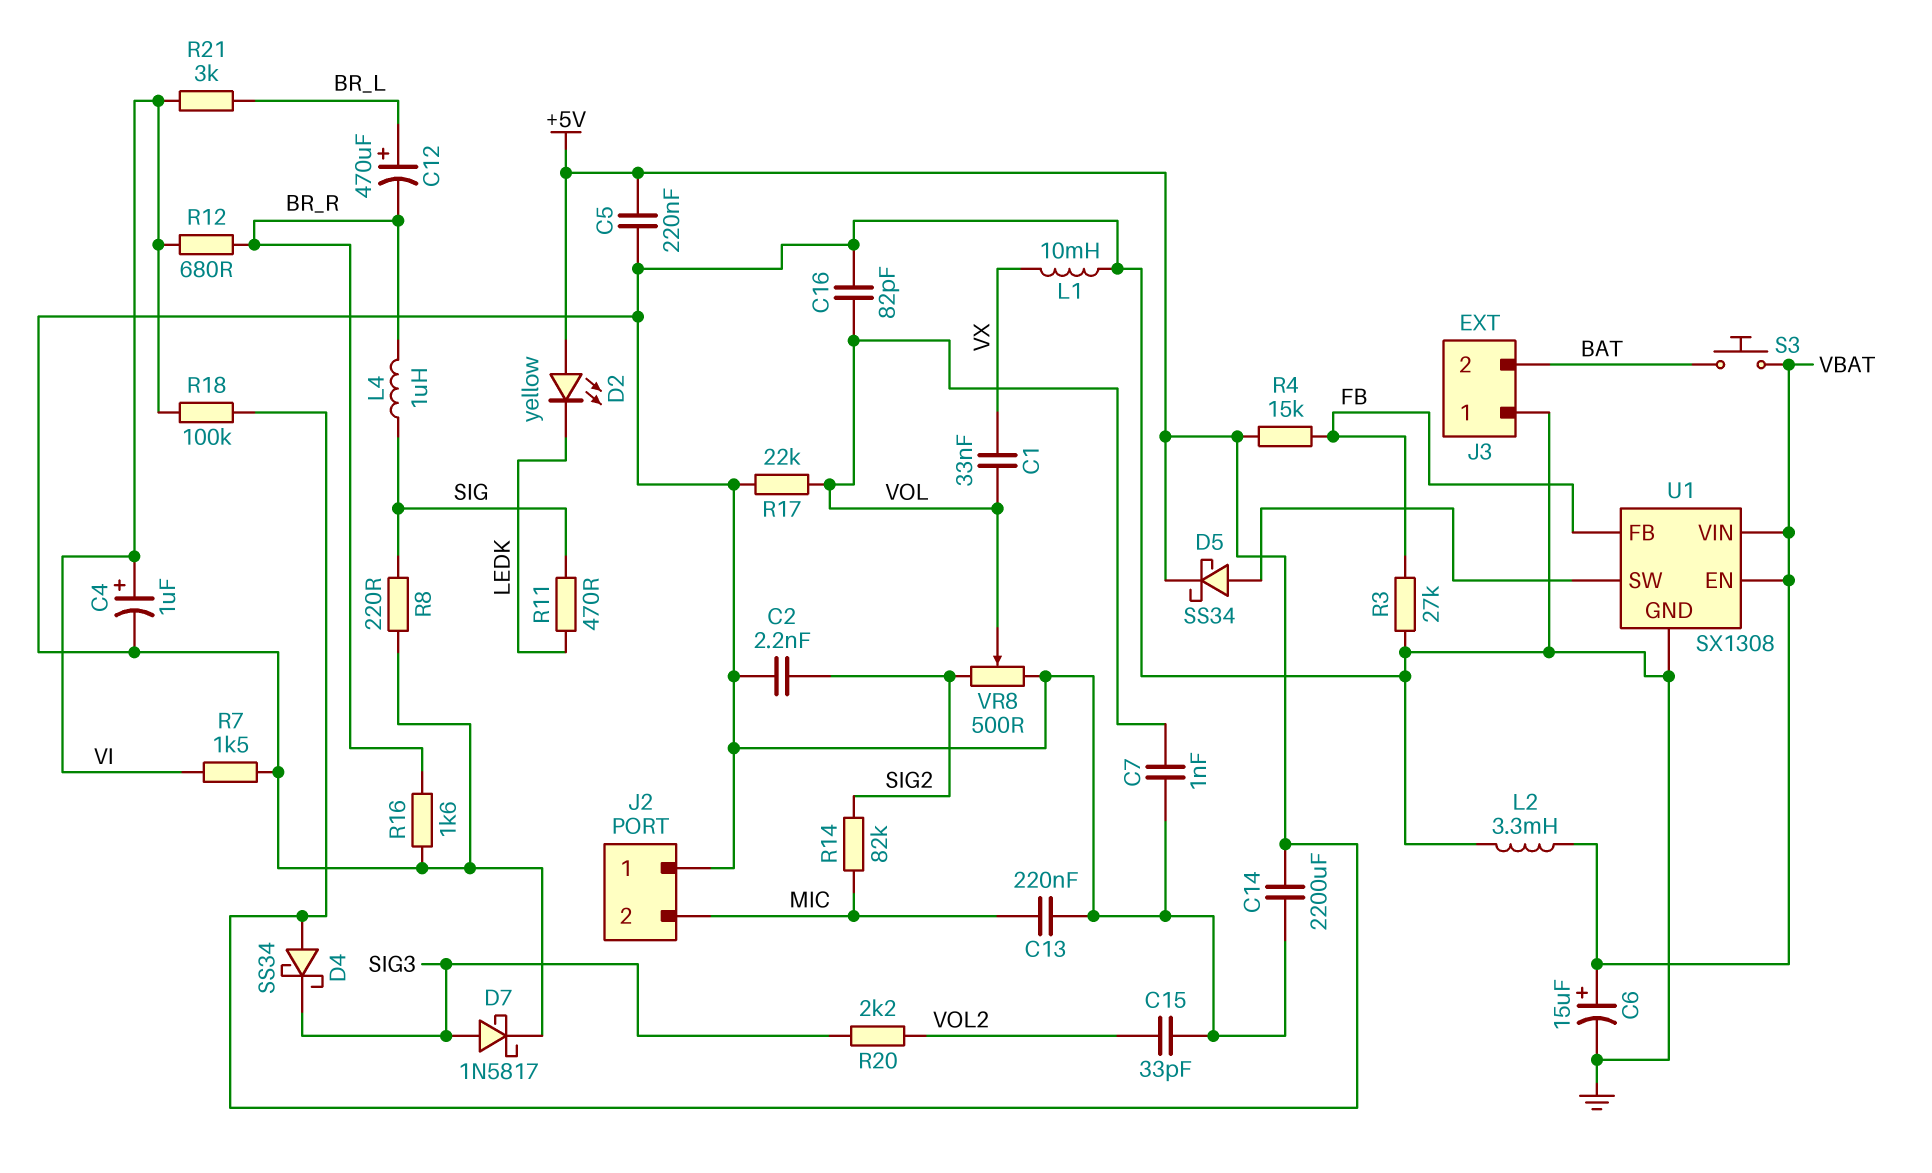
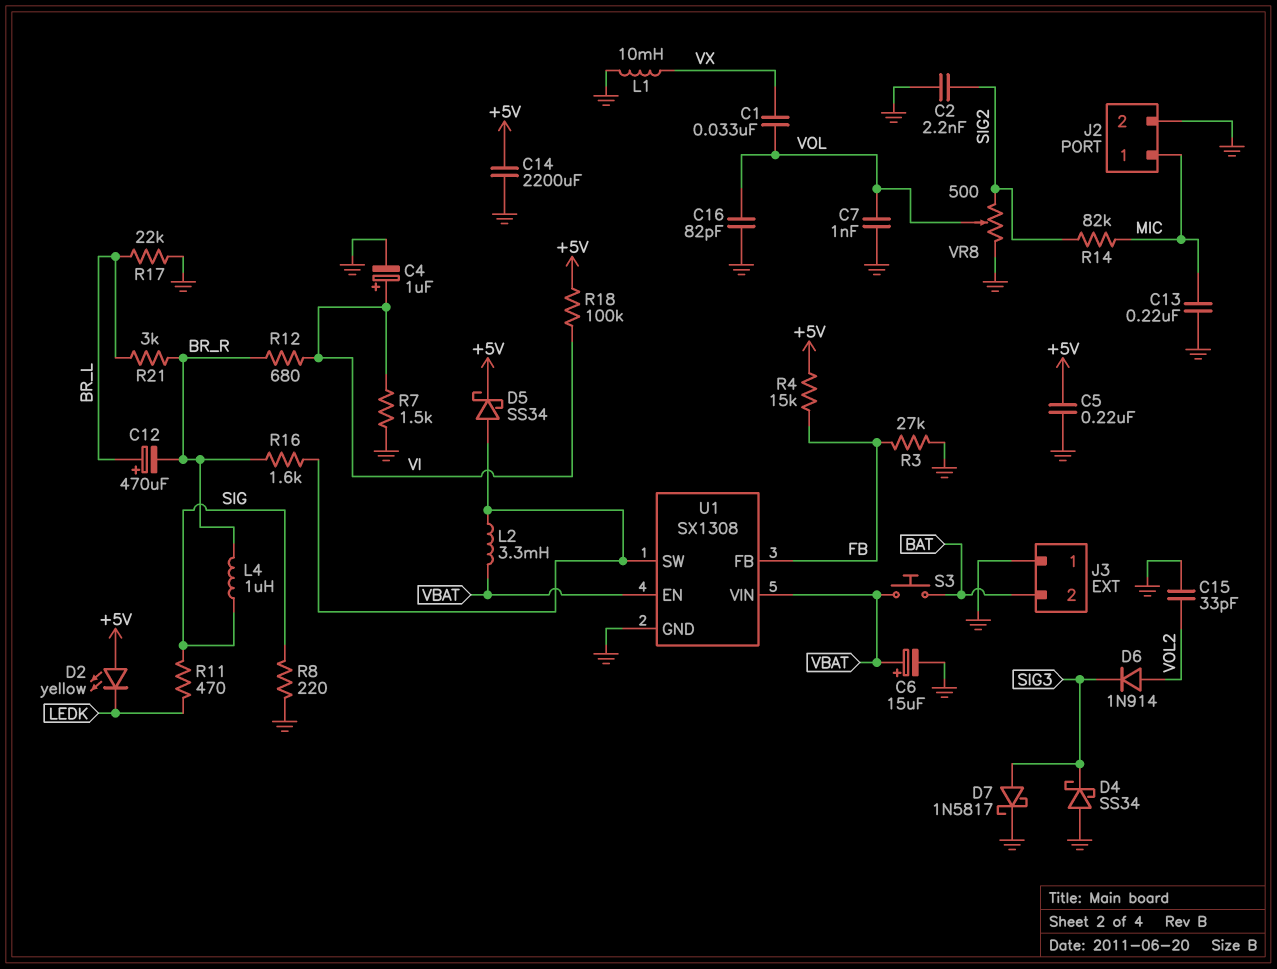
D4: schottky SS34 (A +5V, K SIG3) -> schottky SS34 (A GND, K SIG3)
D6: none -> diode 1N914 (A VOL2, K SIG3)
J2 pin 1: GND -> MIC
J2 pin 2: MIC -> GND
L2: 3.3mH (GND, VBAT) -> 3.3mH (U1/SW, VBAT)
R16: 1.6k (BR_R, GND) -> 1.6k (BR_R, U1/SW)
R17: 22k (GND, VOL) -> 22k (BR_L, GND)
R20: 2.2k (SIG3, VOL2) -> none
R21: 3k (BR_L, VI) -> 3k (BR_L, BR_R)

